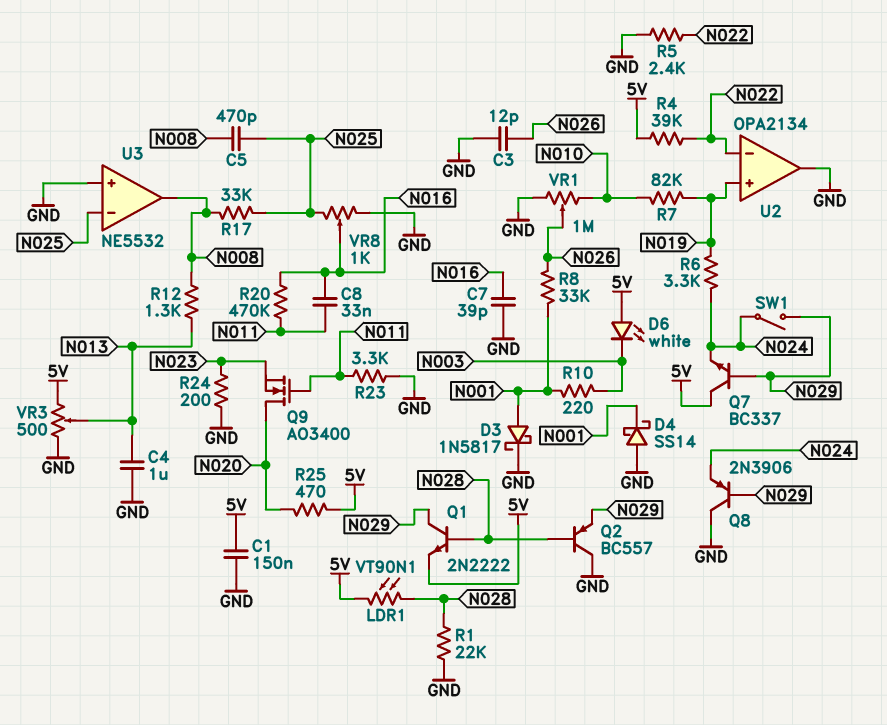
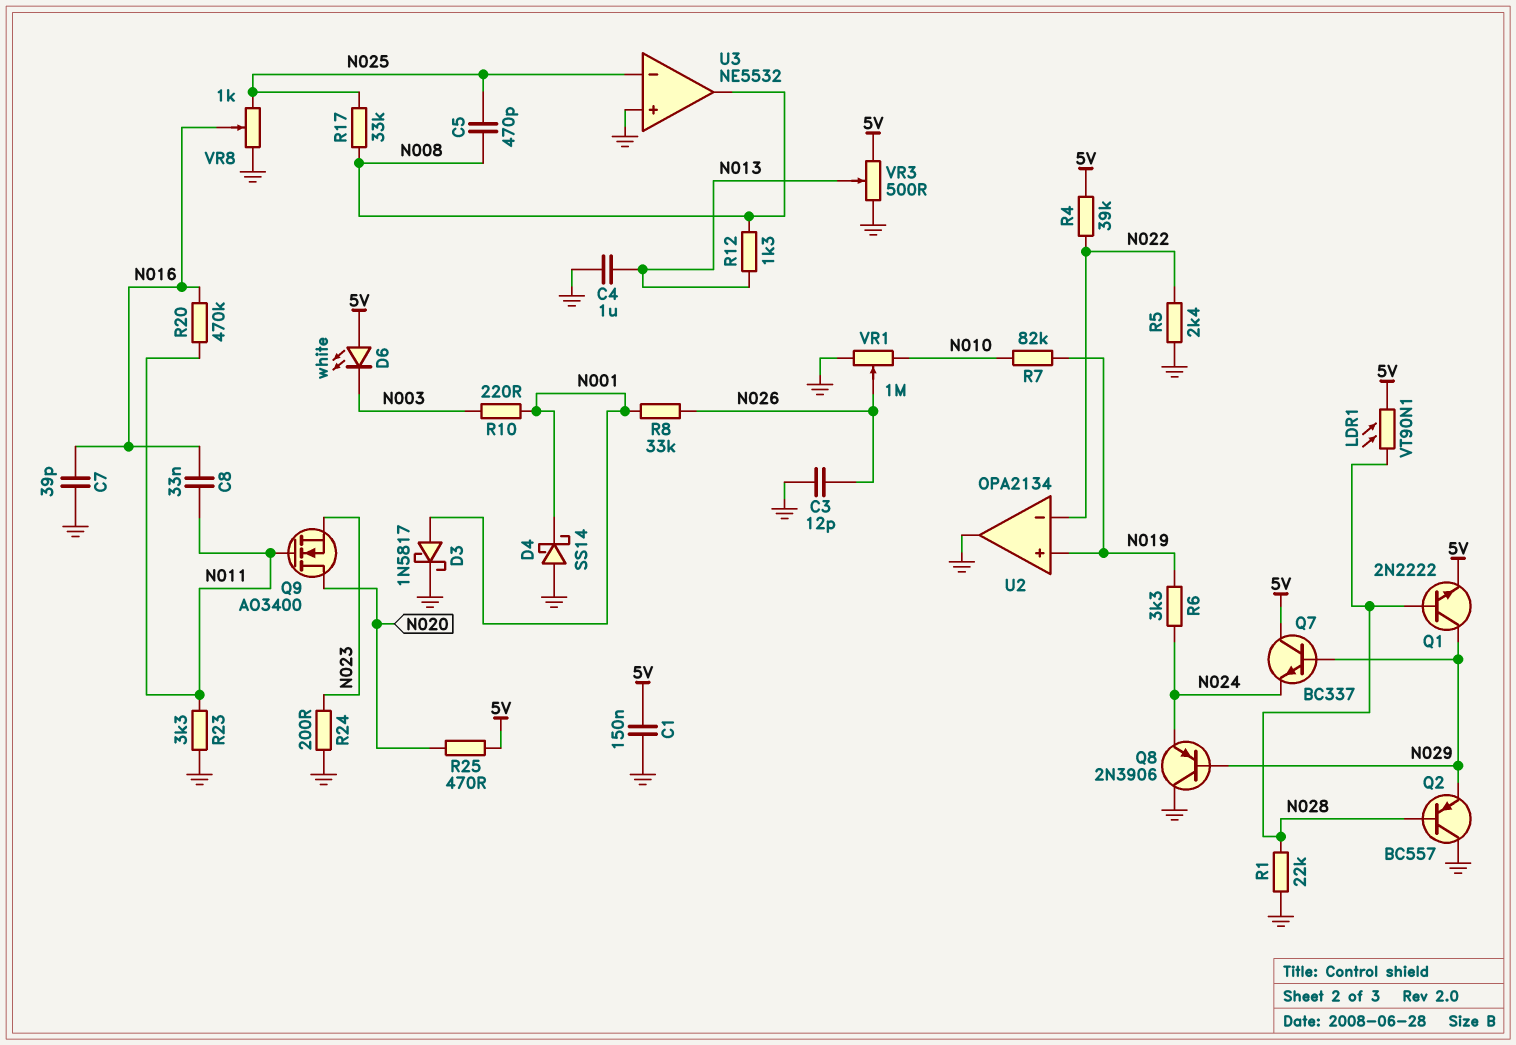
SW1: switch (N024, N029) -> none

